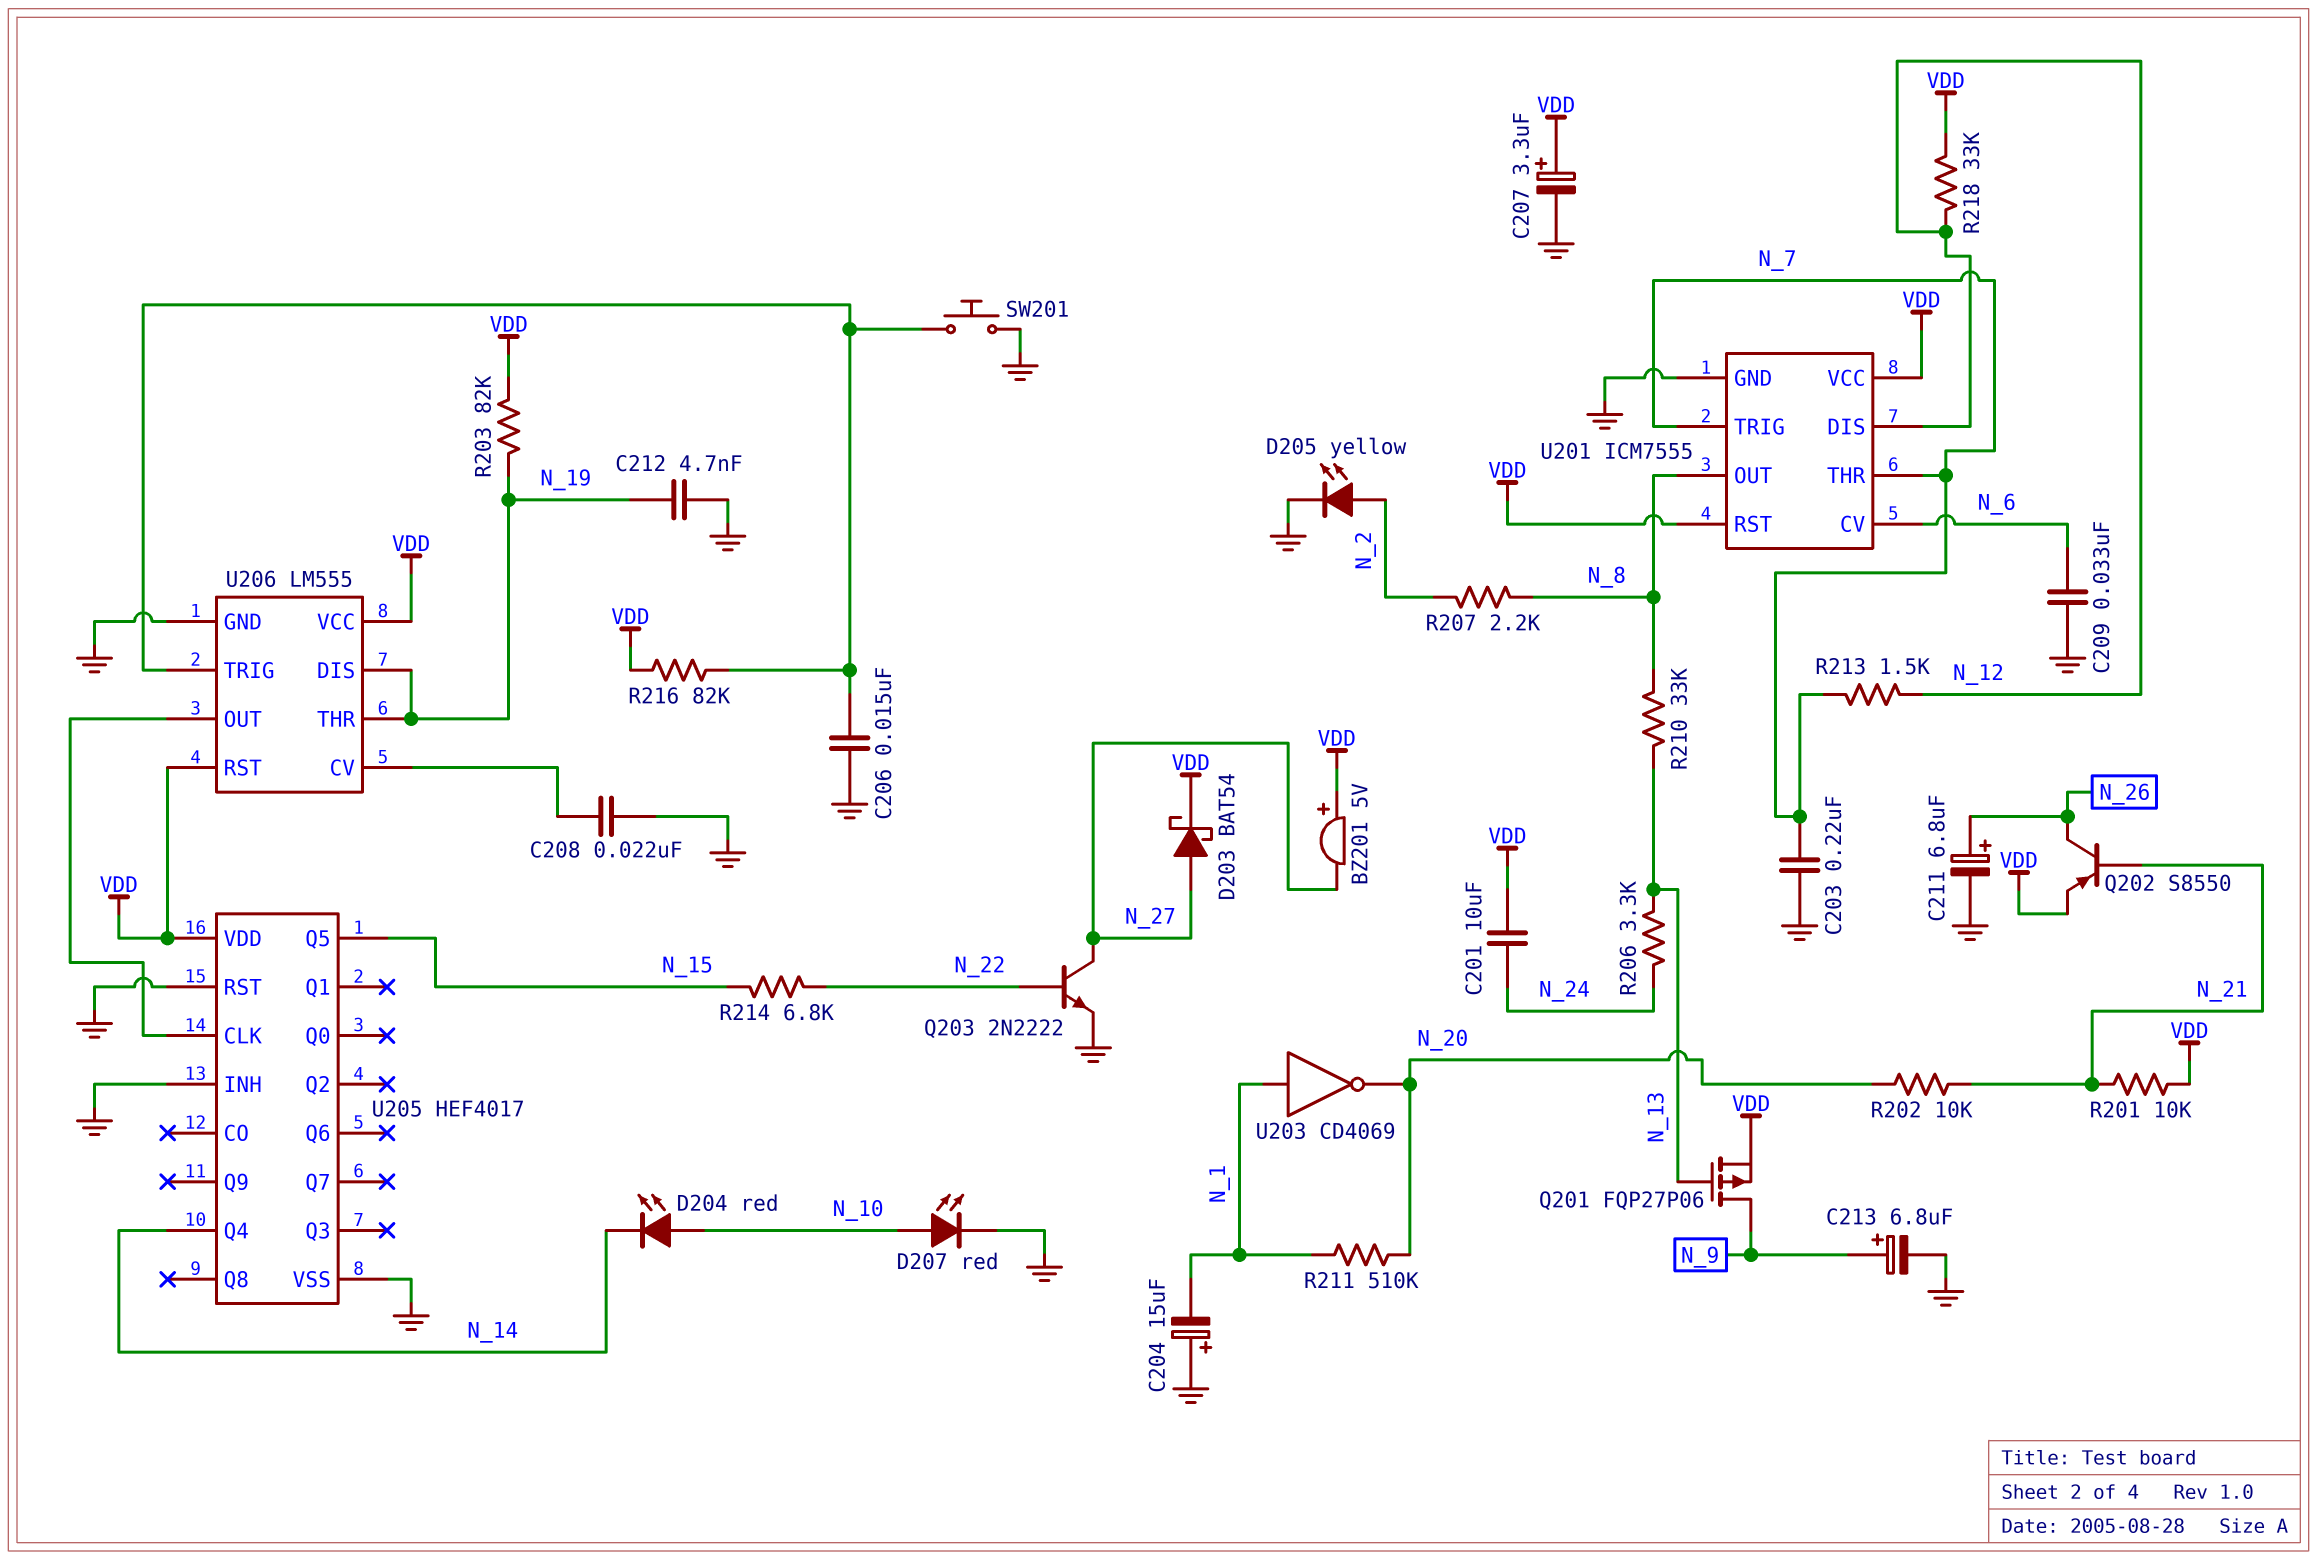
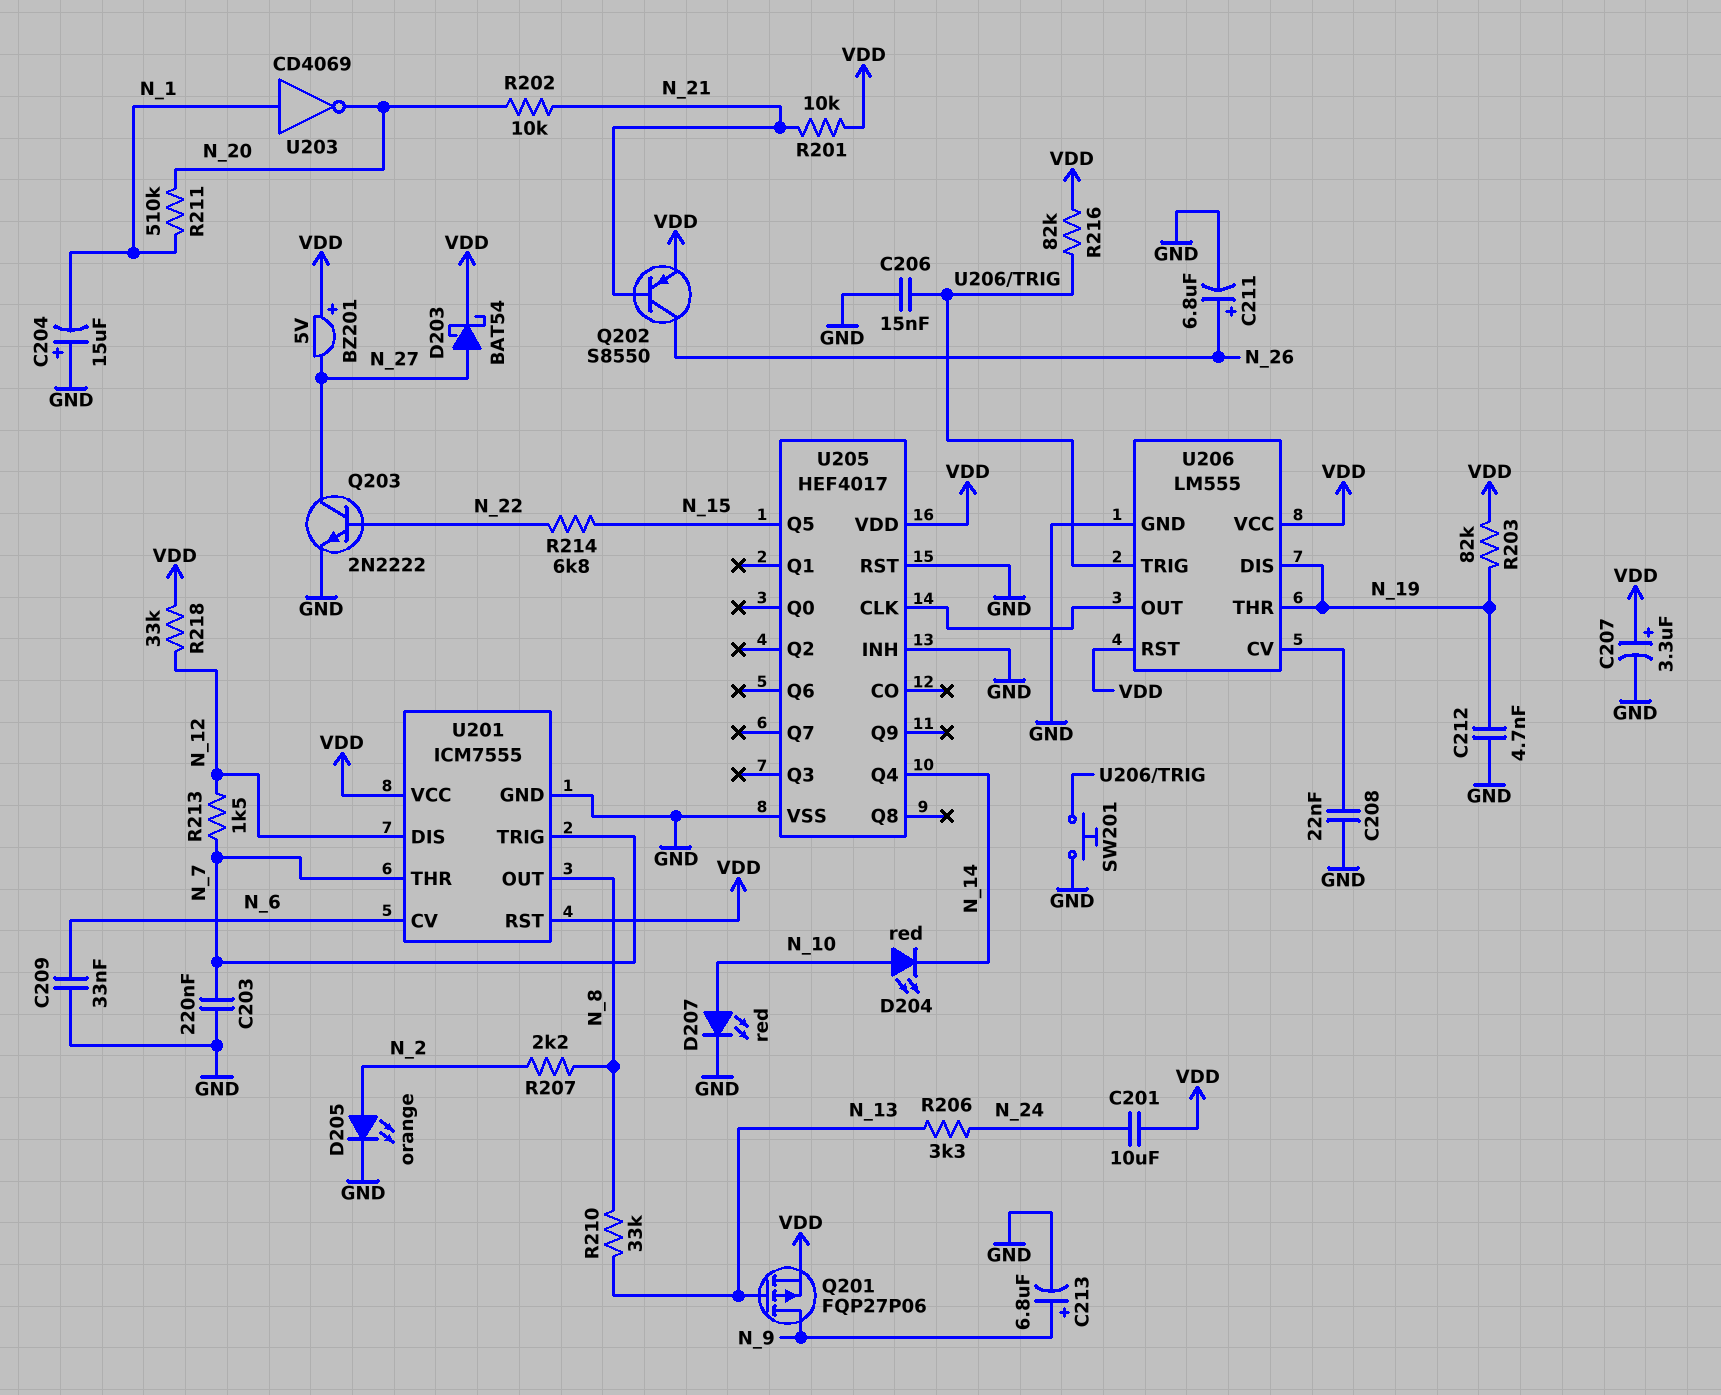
D205: LED yellow (A N_2, K GND) -> LED orange (A N_2, K GND)

